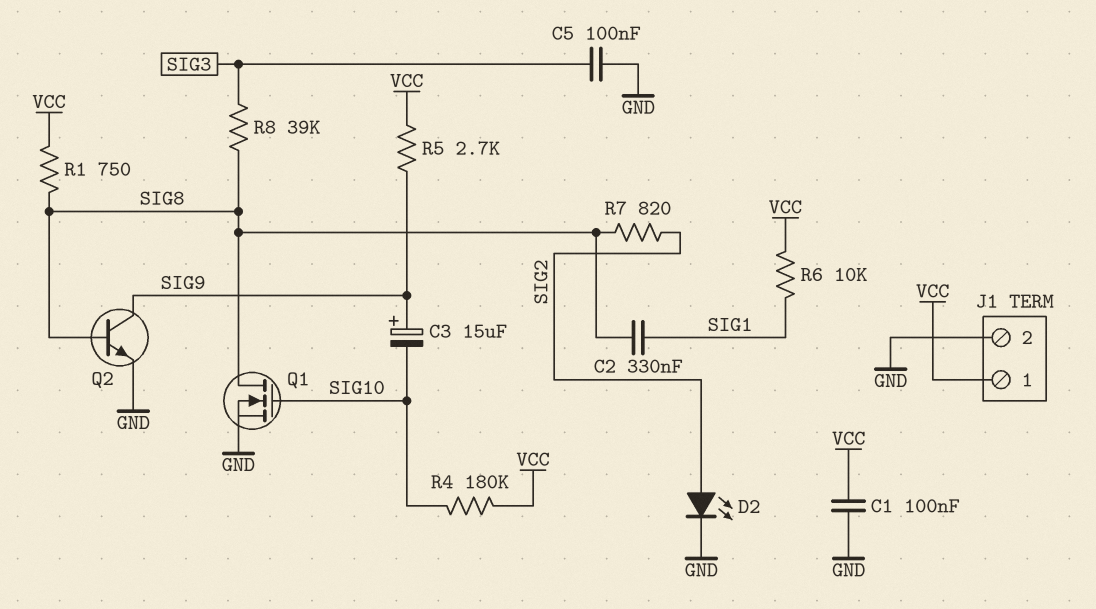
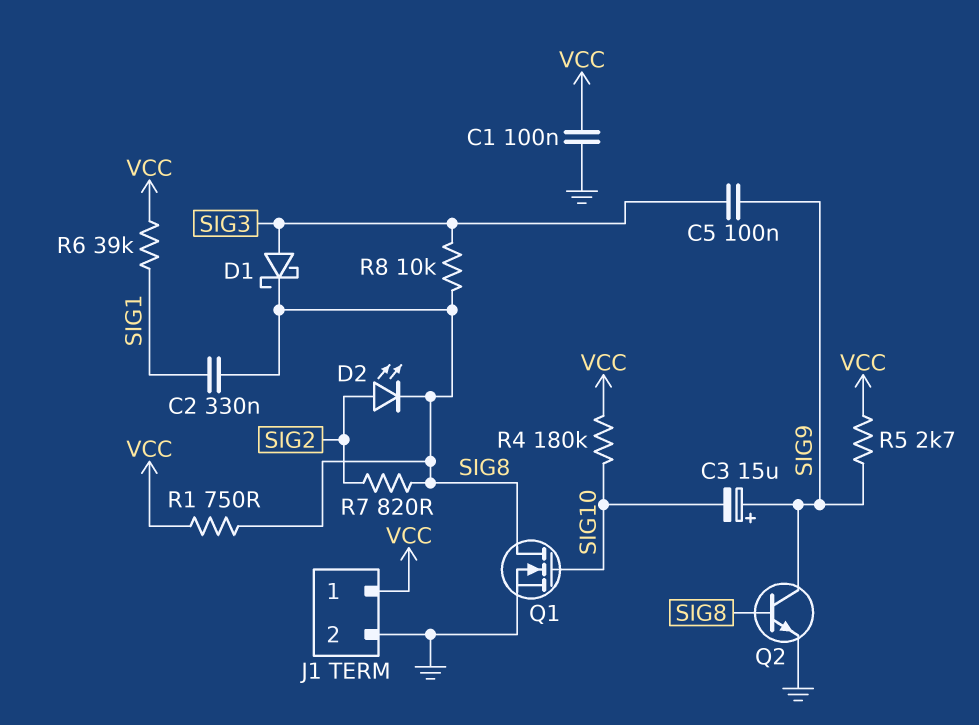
C5: 100nF (GND, SIG3) -> 100nF (SIG3, SIG9)
D1: none -> schottky (A SIG3, K SIG8)
D2: LED (A SIG2, K GND) -> LED (A SIG2, K SIG8)
R6: 10k (SIG1, VCC) -> 39k (SIG1, VCC)
R8: 39k (SIG3, SIG8) -> 10k (SIG3, SIG8)

